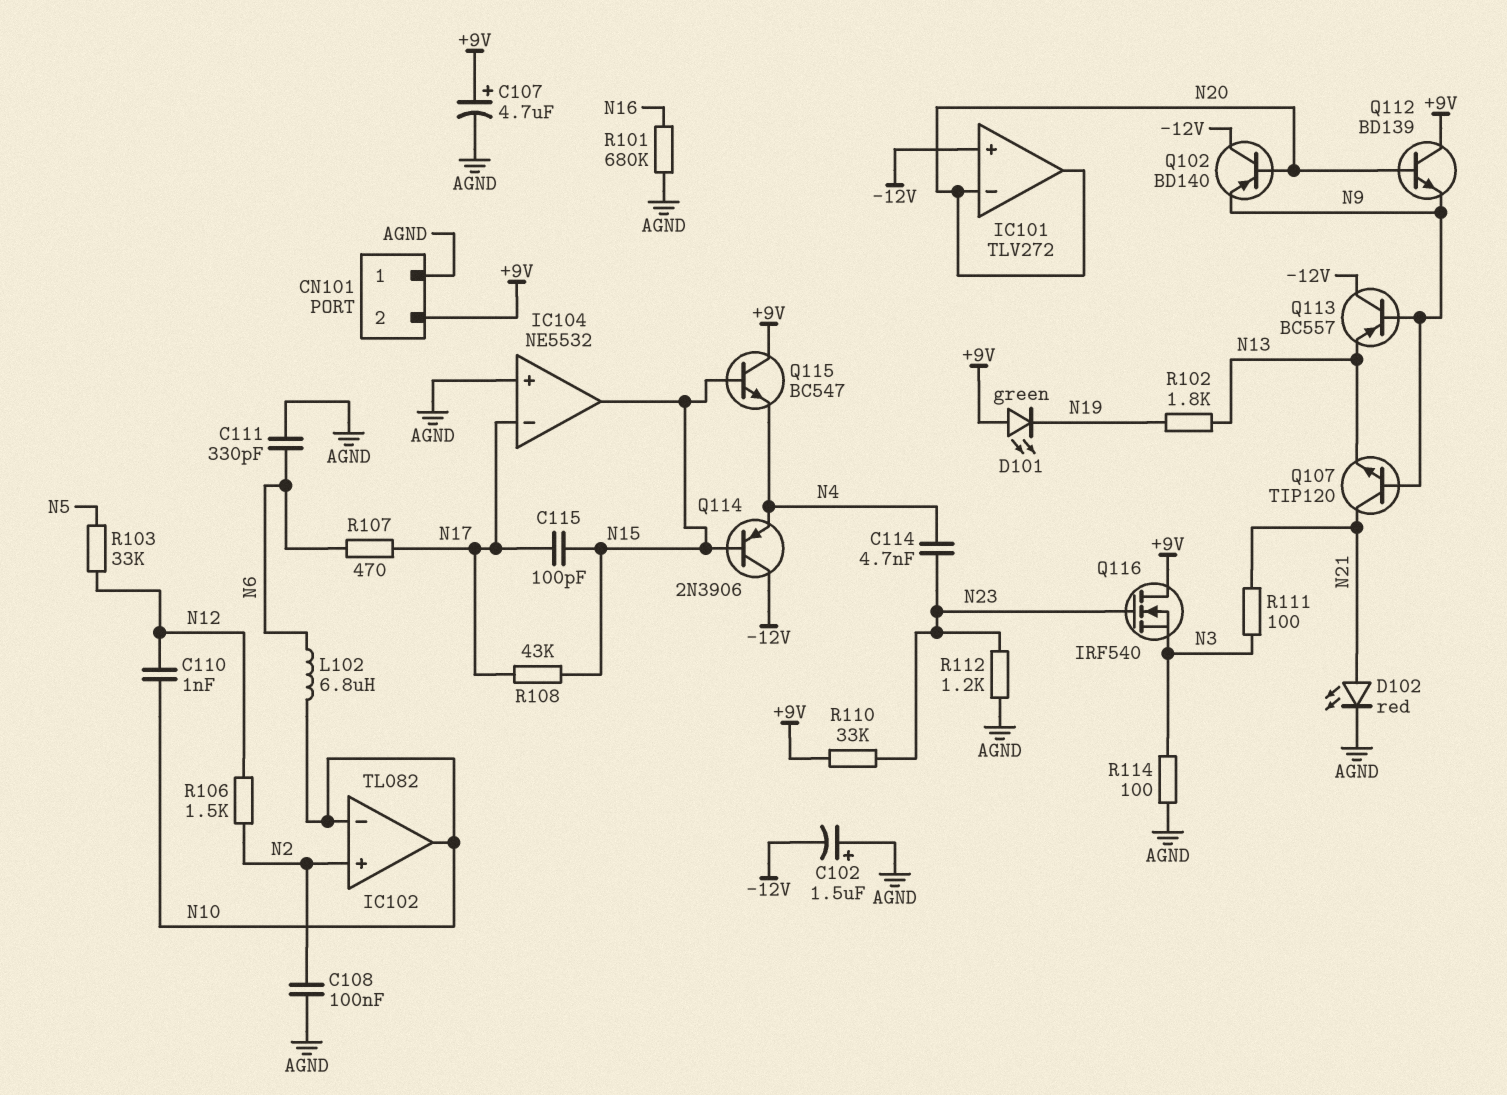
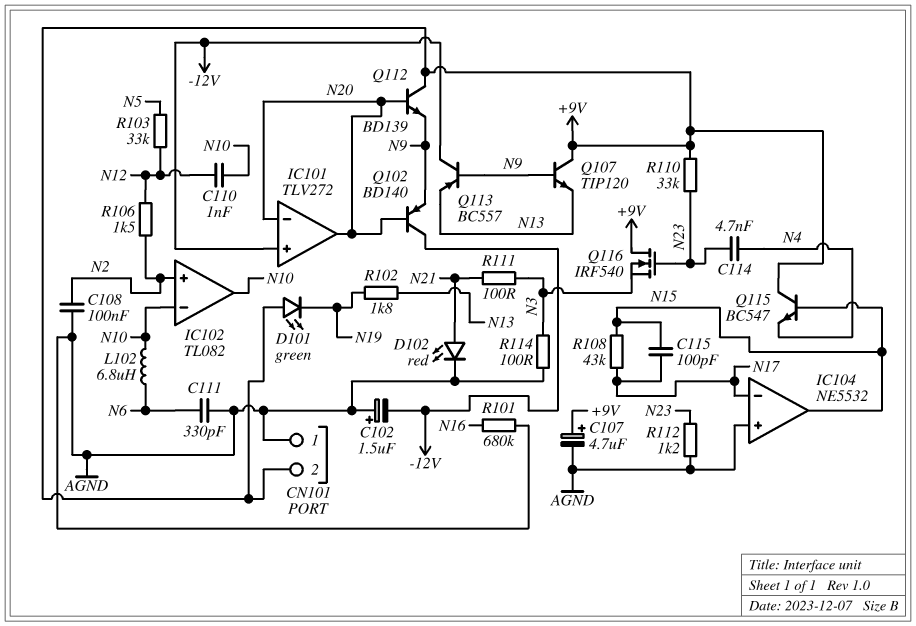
Q107: NPN TIP120 (B N9, C N21, E N13) -> NPN TIP120 (B N9, C +9V, E N13)
Q114: PNP 2N3906 (B N15, C -12V, E N4) -> none
R107: 470 (N6, N17) -> none

